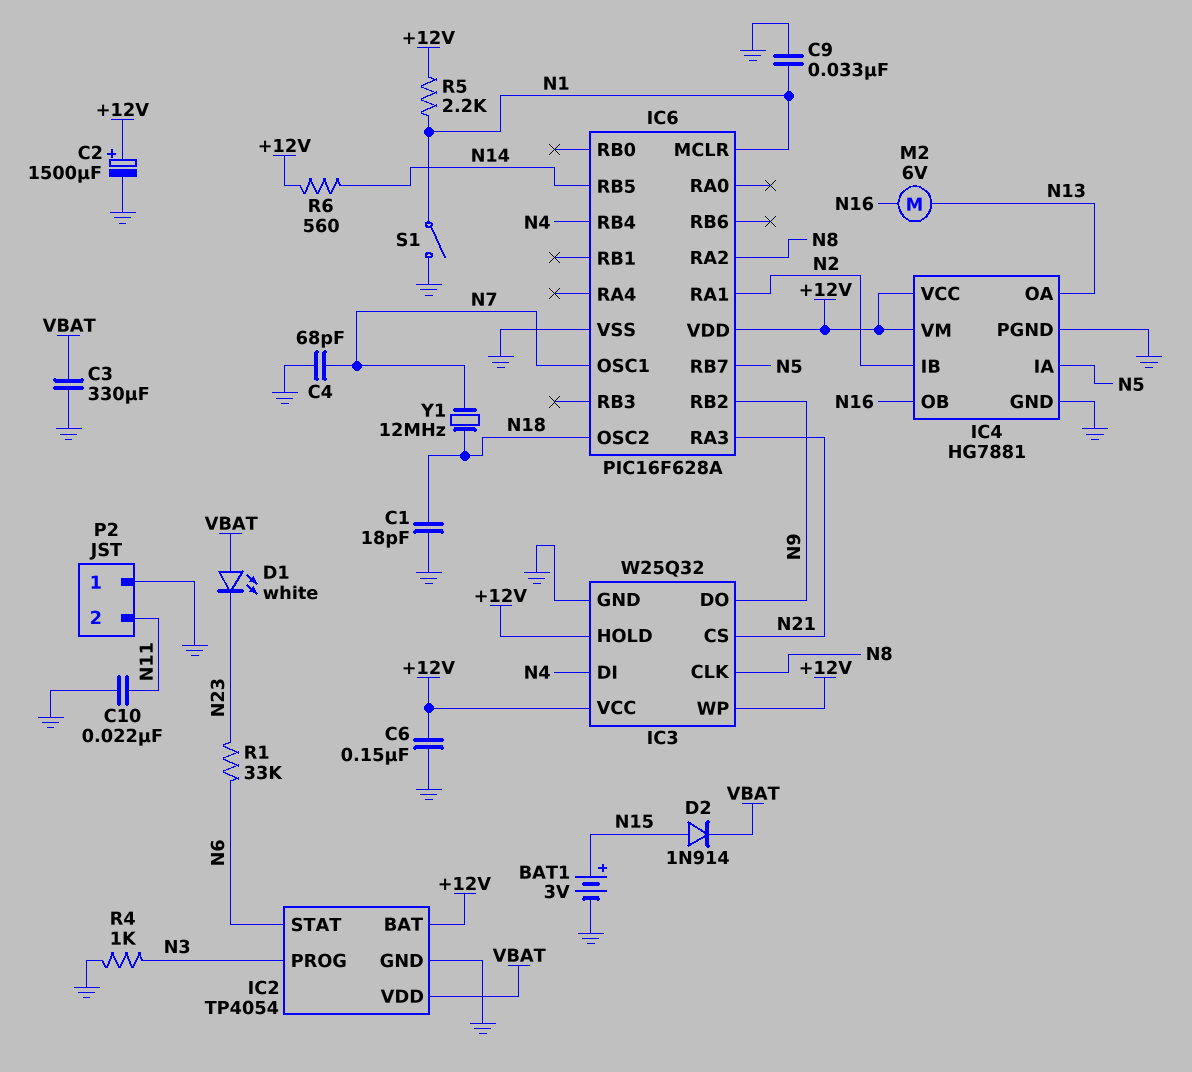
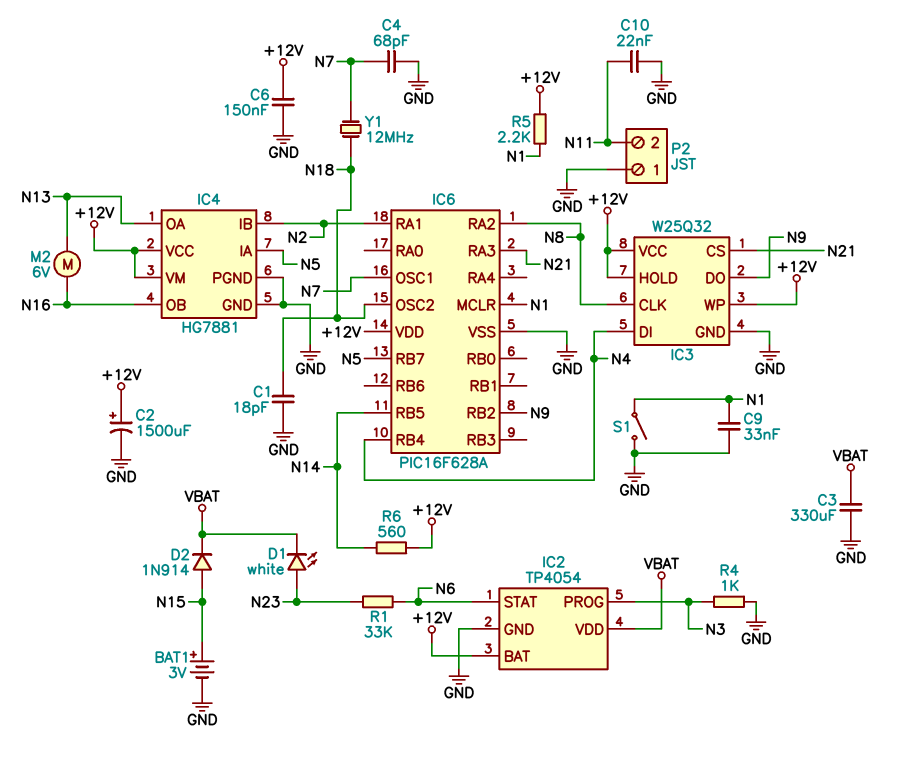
D1: LED white (A VBAT, K N23) -> LED white (A N23, K VBAT)

